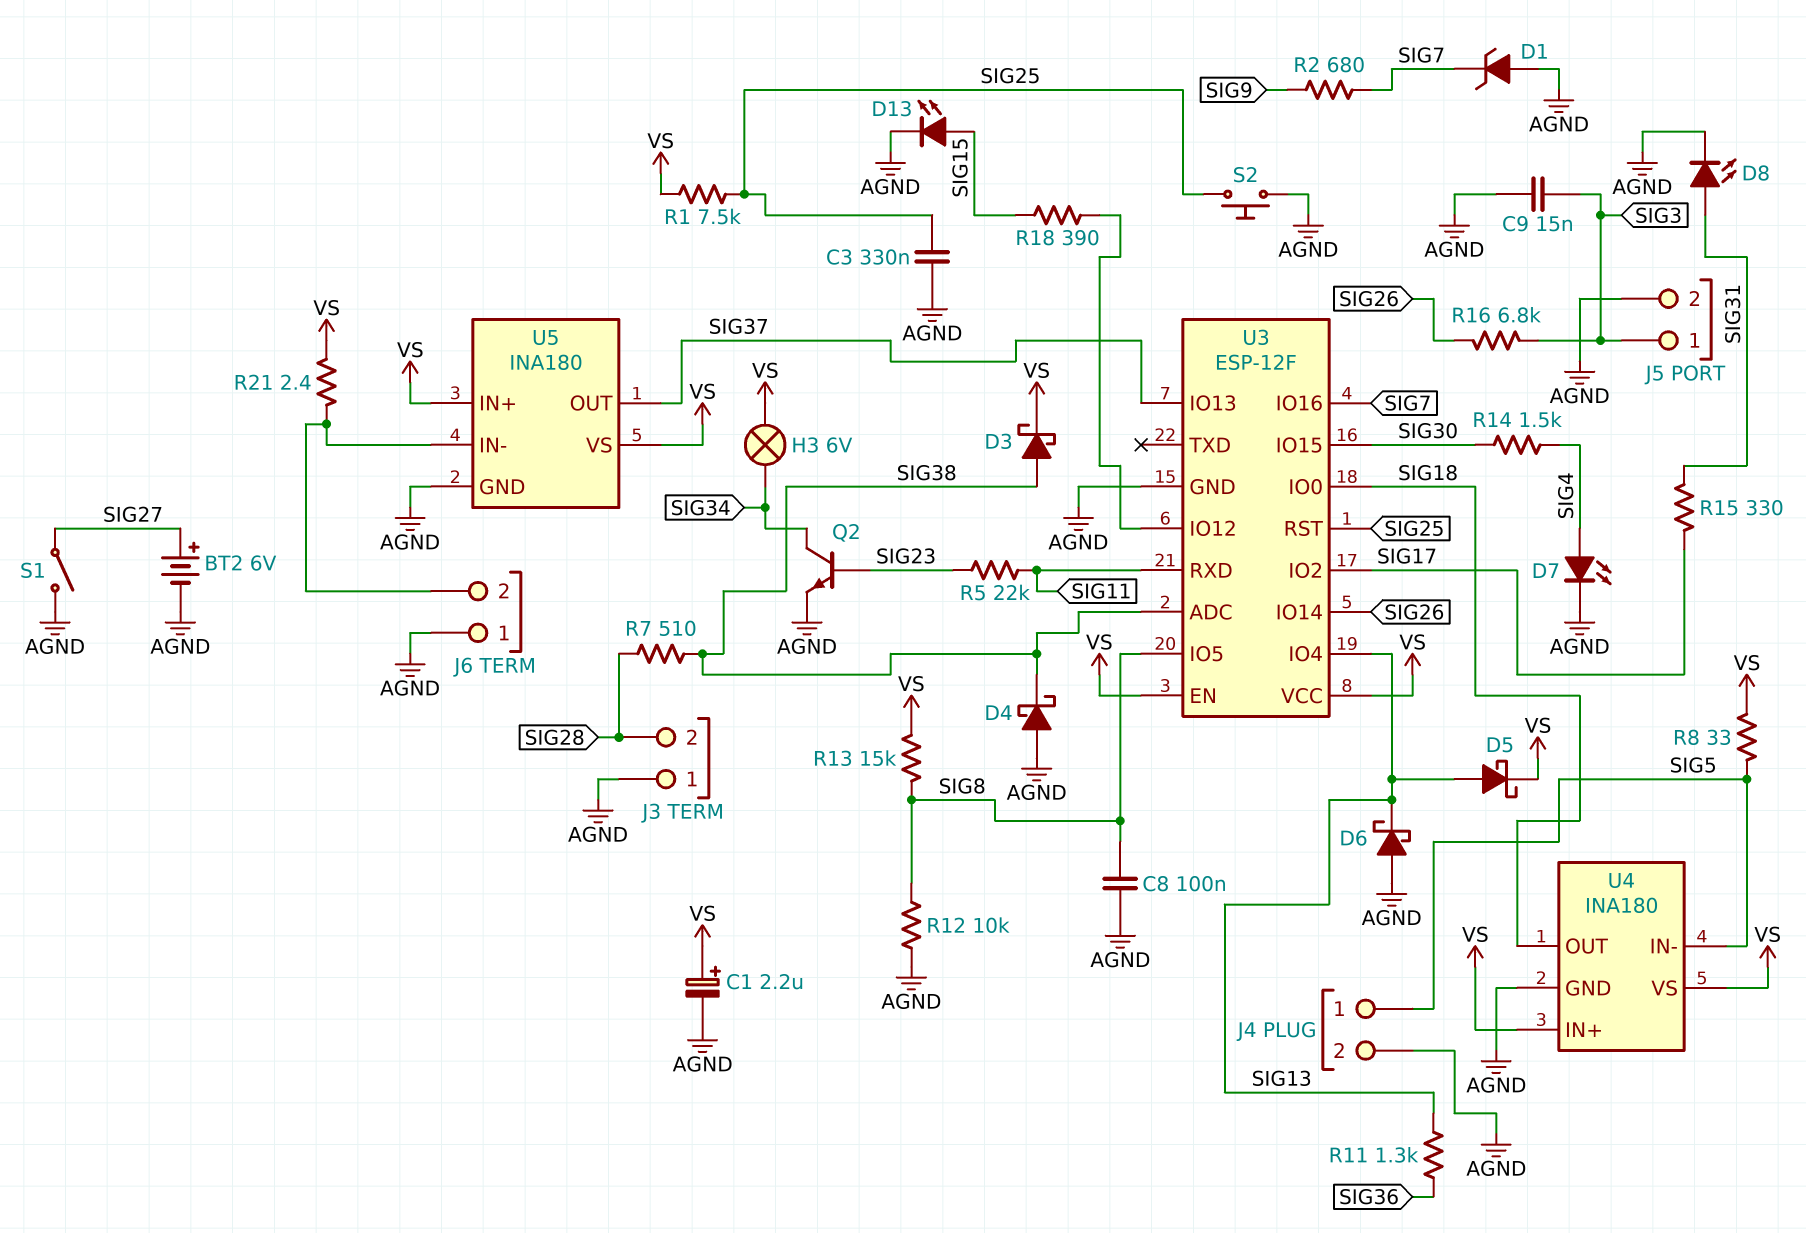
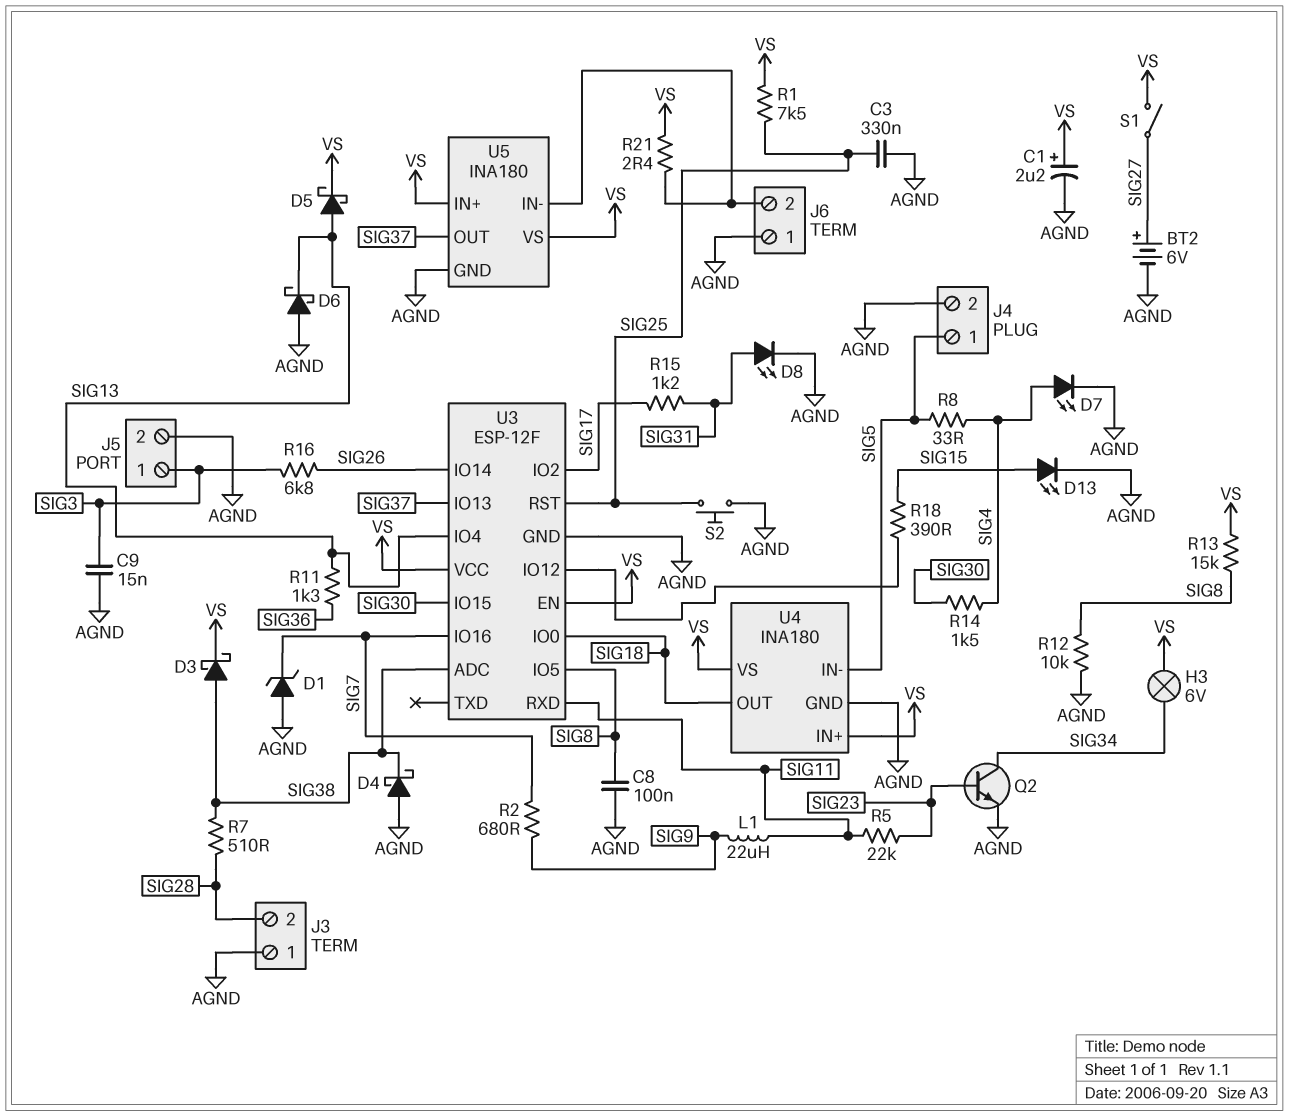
L1: none -> 22uH (SIG9, SIG11)
R8: 33 (SIG5, VS) -> 33 (SIG4, SIG5)
R15: 330 (SIG17, SIG31) -> 1.2k (SIG17, SIG31)
S1: switch (AGND, SIG27) -> switch (SIG27, VS)

